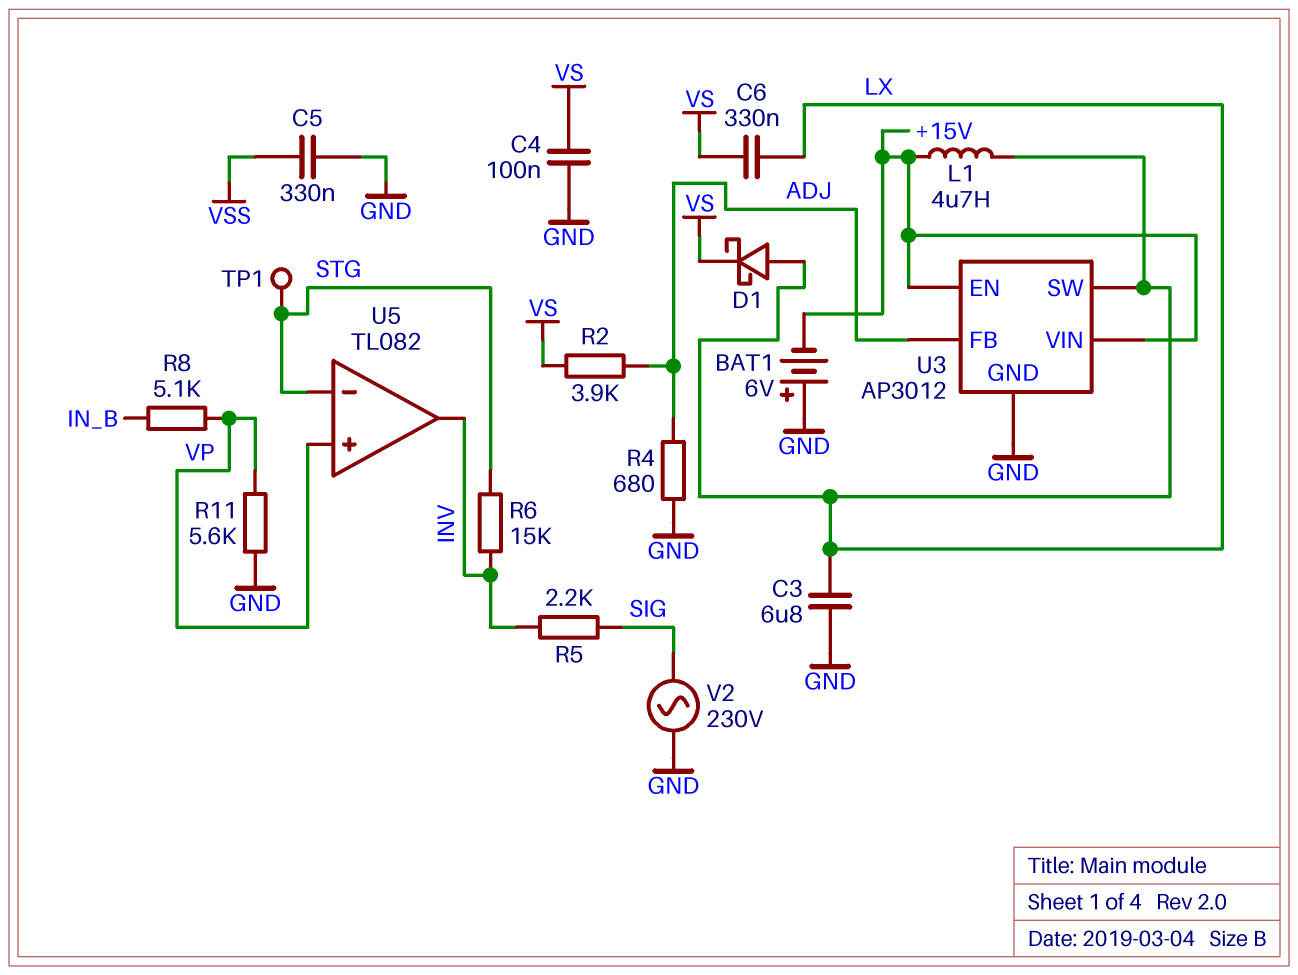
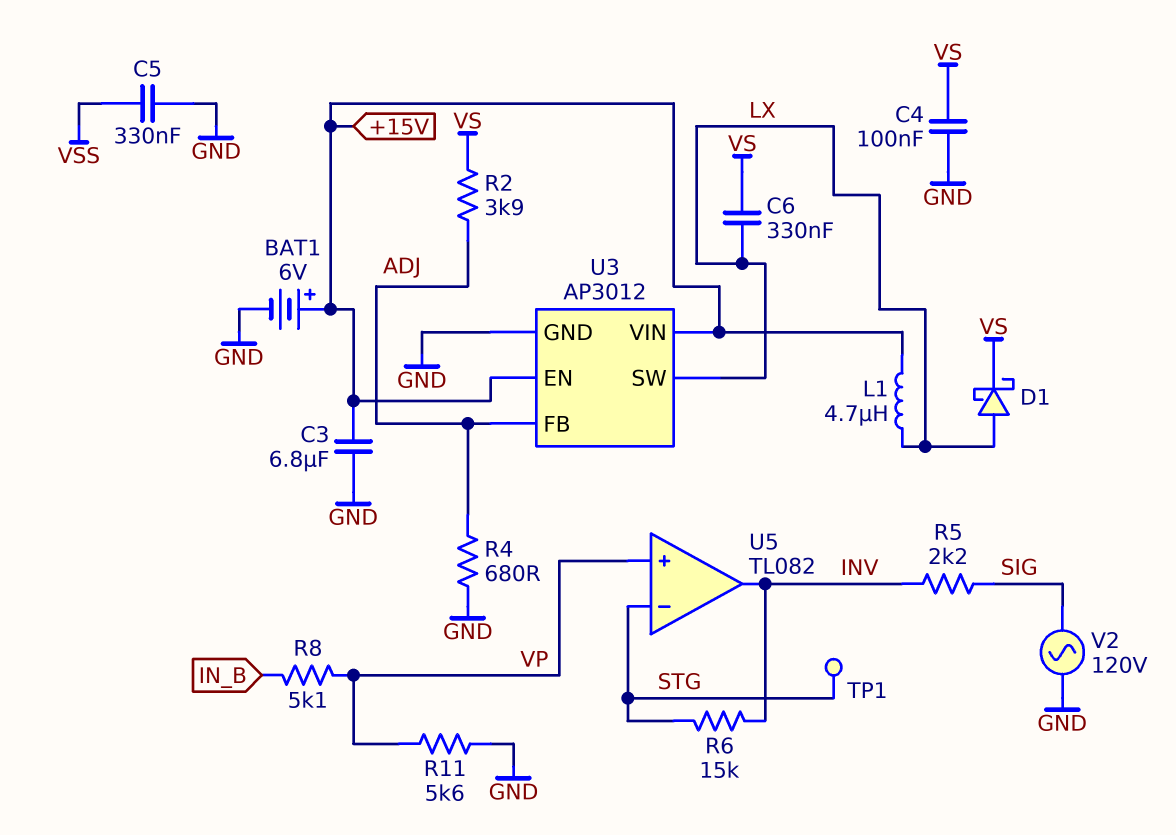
BAT1: 6V (plus GND, minus +15V) -> 6V (plus +15V, minus GND)
C3: 6.8uF (GND, LX) -> 6.8uF (+15V, GND)
V2: AC 230V (GND, SIG) -> AC 120V (GND, SIG)

